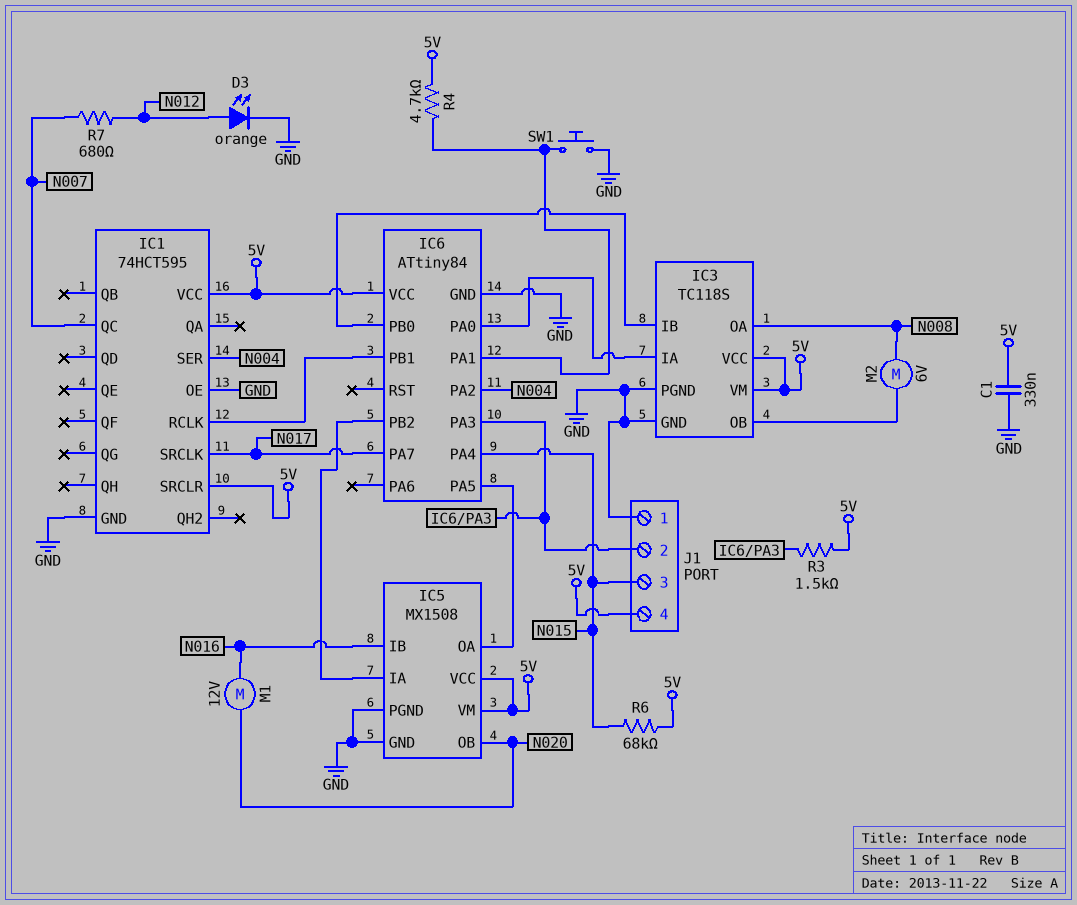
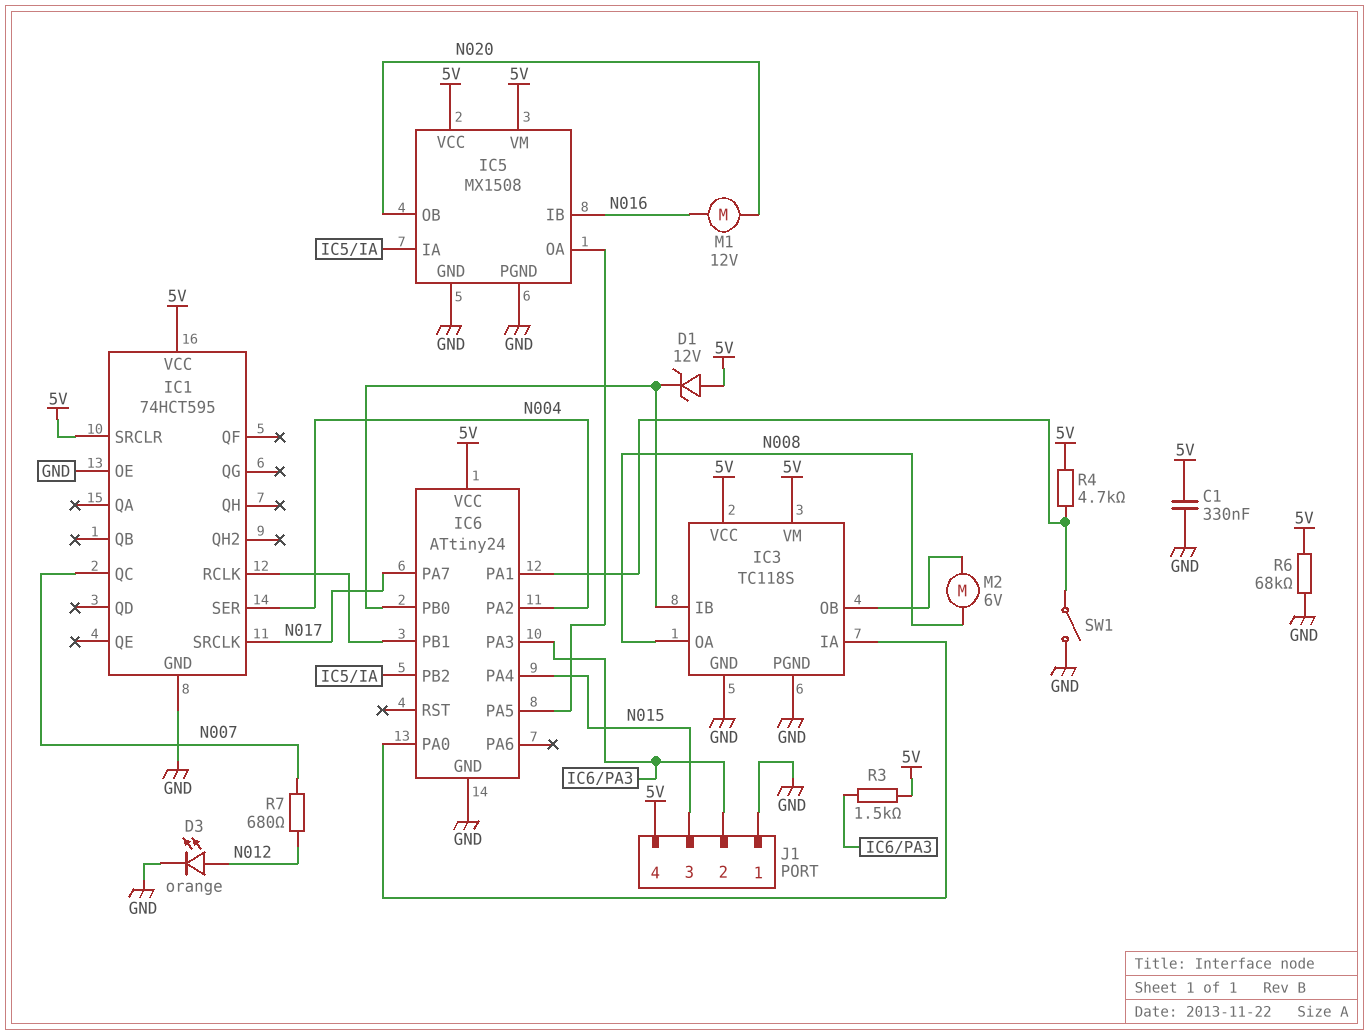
D1: none -> zener 12V (A 5V, K IC3/IB)
IC6: ATtiny84 -> ATtiny24
R6: 68k (5V, N015) -> 68k (5V, GND)
SW1: button (GND, IC6/PA1) -> switch (GND, IC6/PA1)

